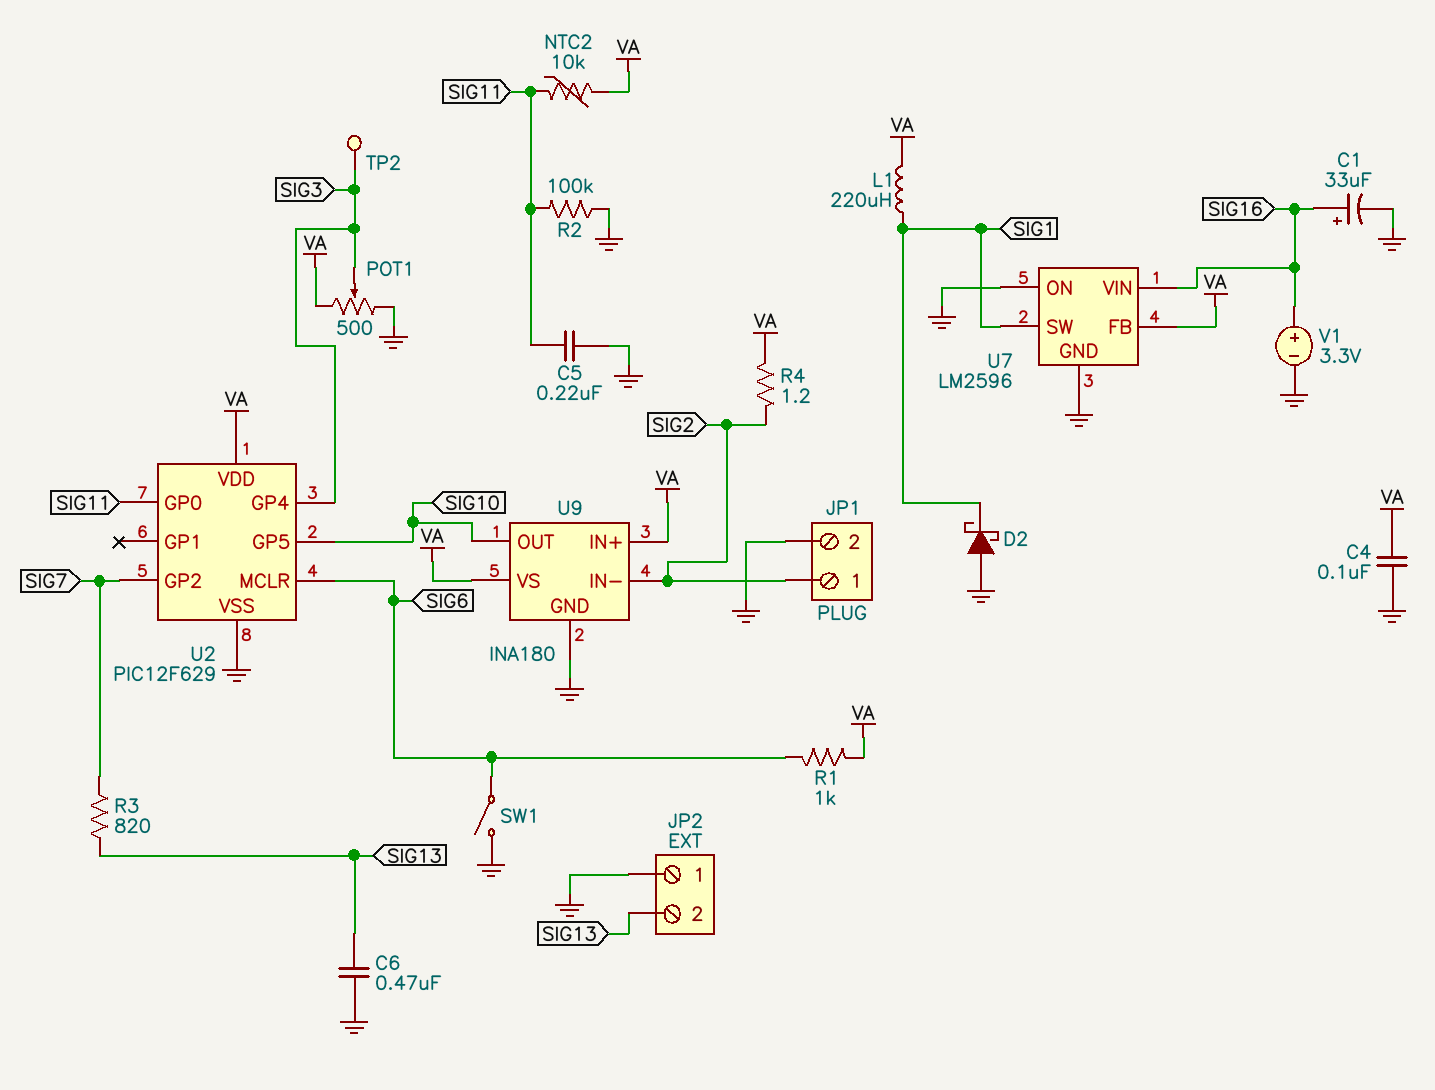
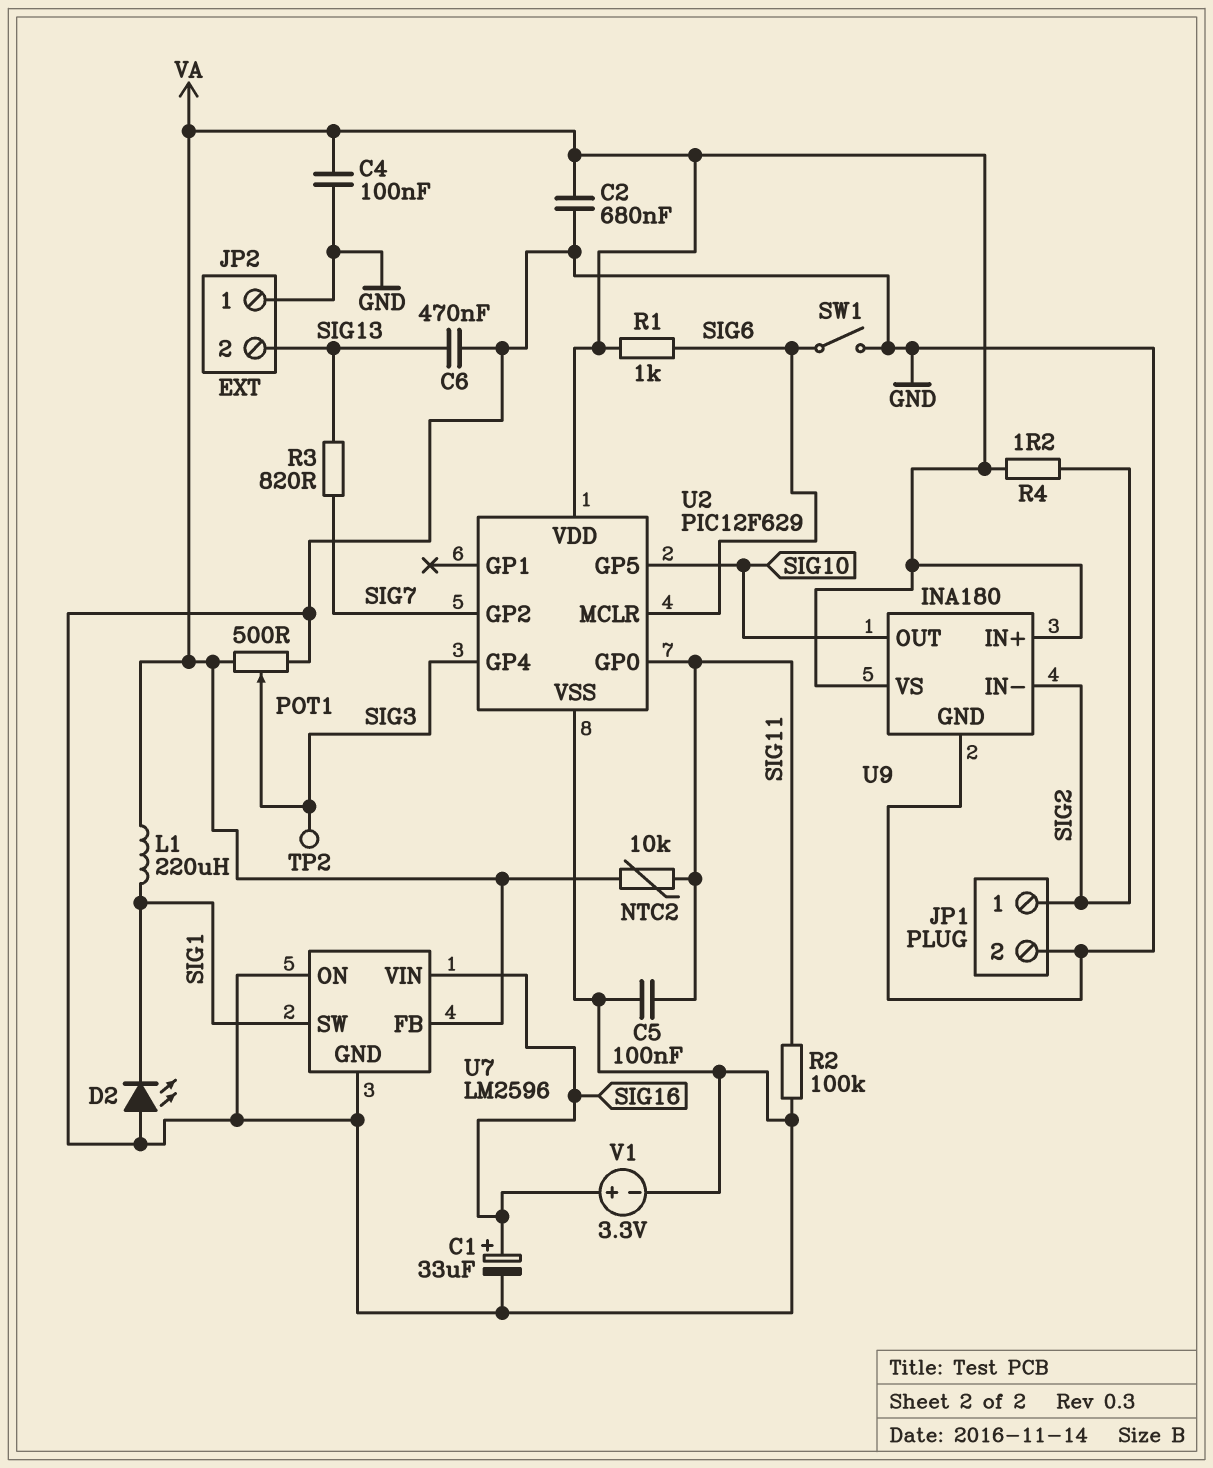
C2: none -> 680nF (GND, VA)
C5: 220nF (GND, SIG11) -> 100nF (GND, SIG11)
D2: schottky (A GND, K SIG1) -> LED (A GND, K SIG1)

